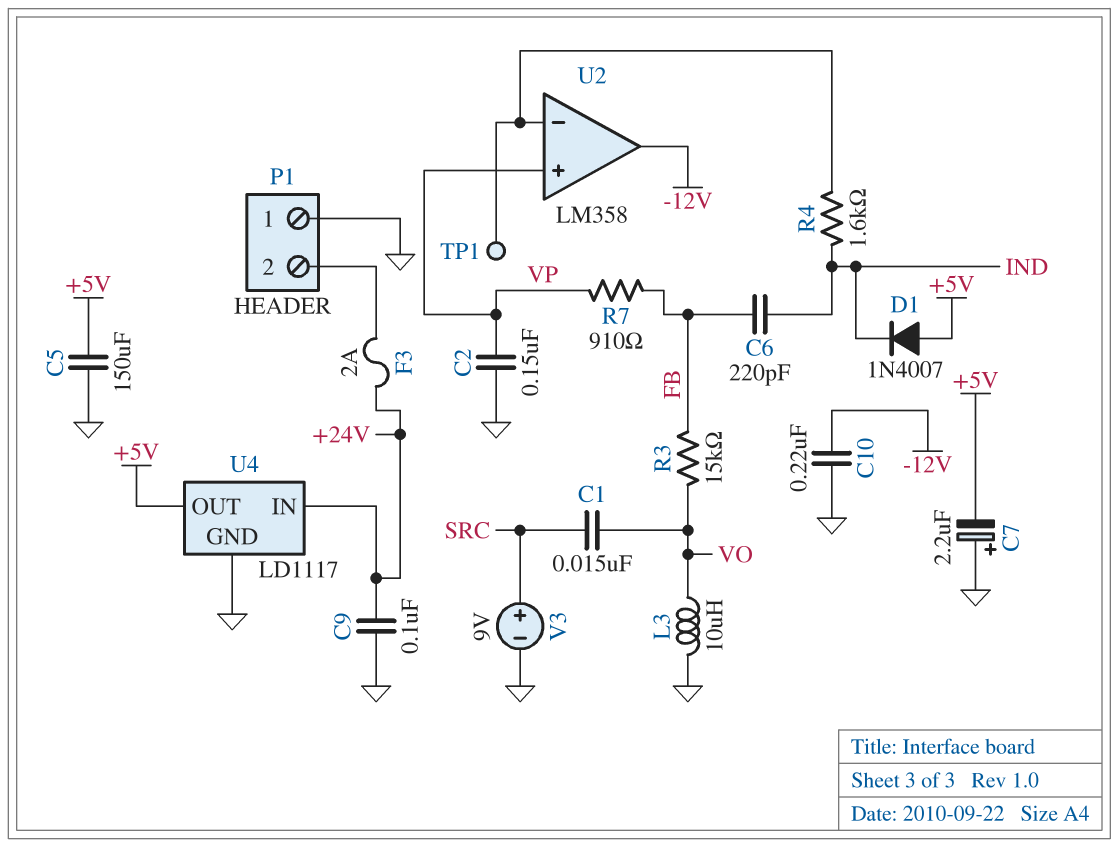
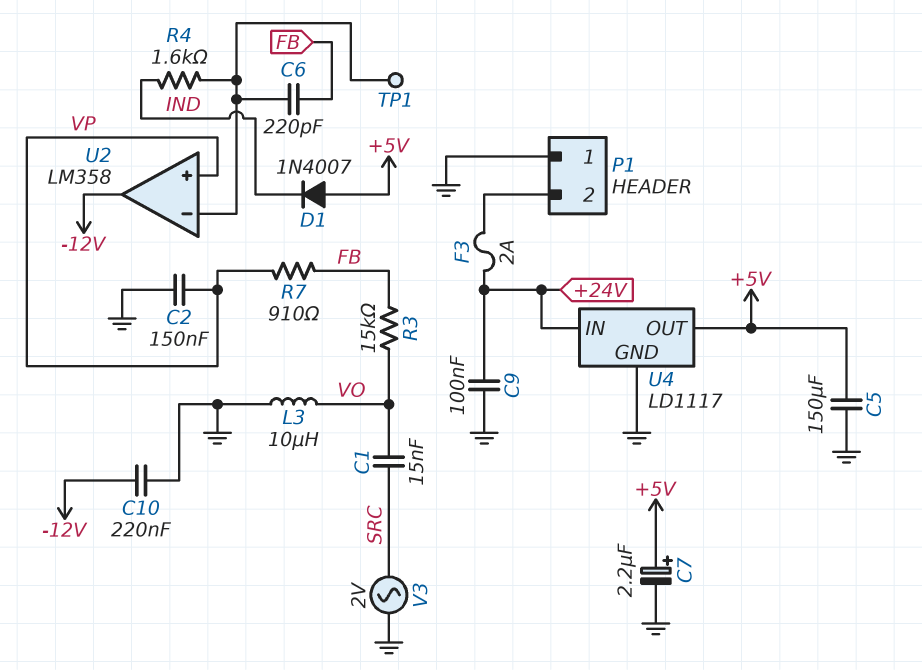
C6: 220pF (FB, IND) -> 220pF (FB, U2/in-)
C7: 2.2uF (plus GND, minus +5V) -> 2.2uF (plus +5V, minus GND)
V3: 9V (plus SRC, minus GND) -> AC 2V (GND, SRC)

